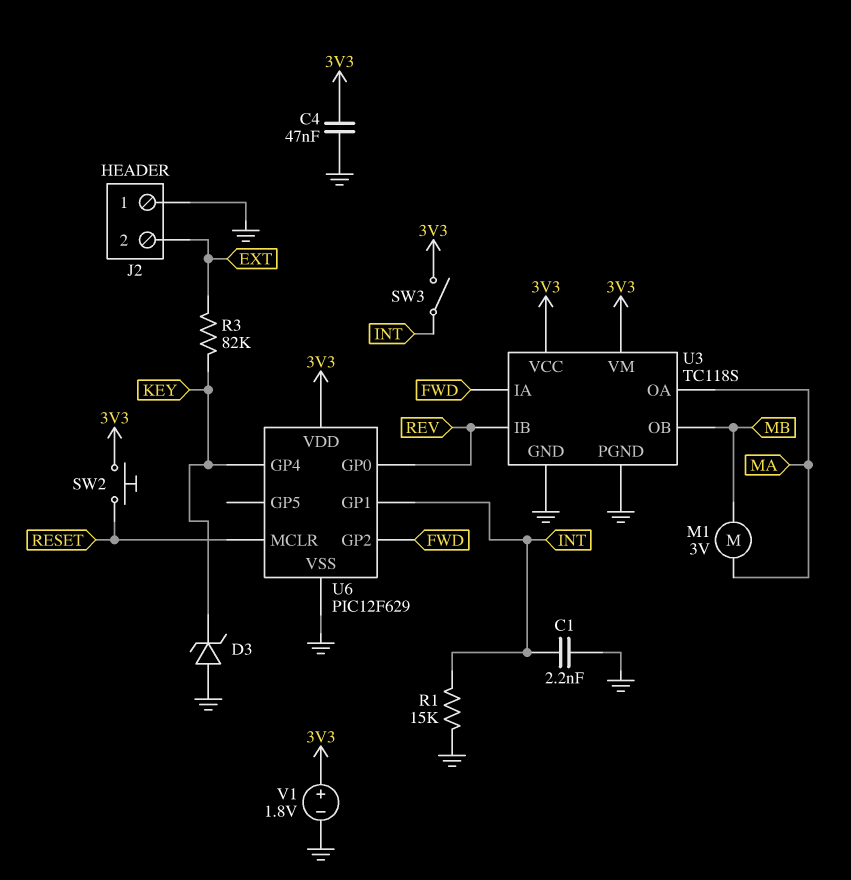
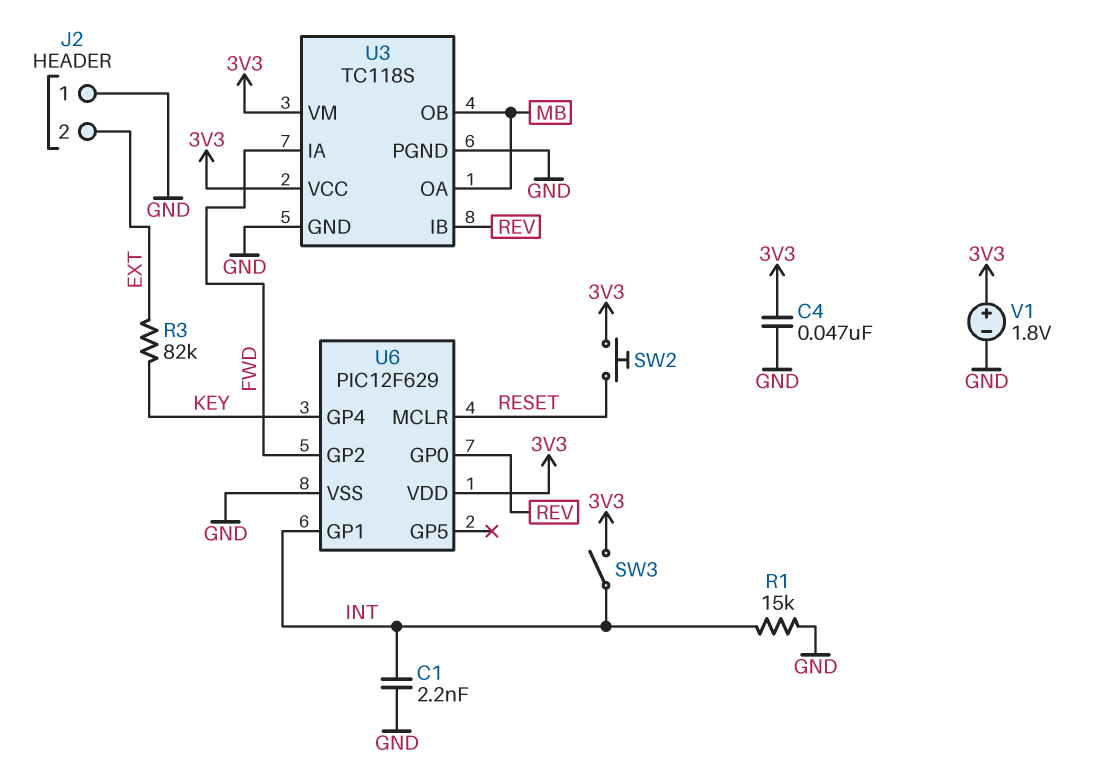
D3: zener (A GND, K KEY) -> none
M1: motor 3V (MA, MB) -> none
U3 pin OA: MA -> MB

